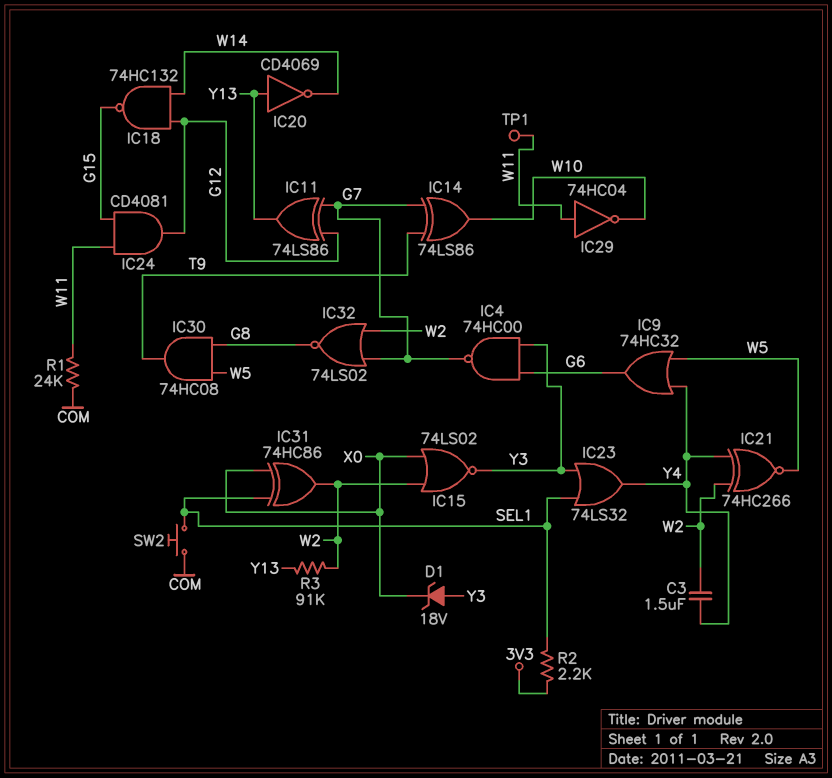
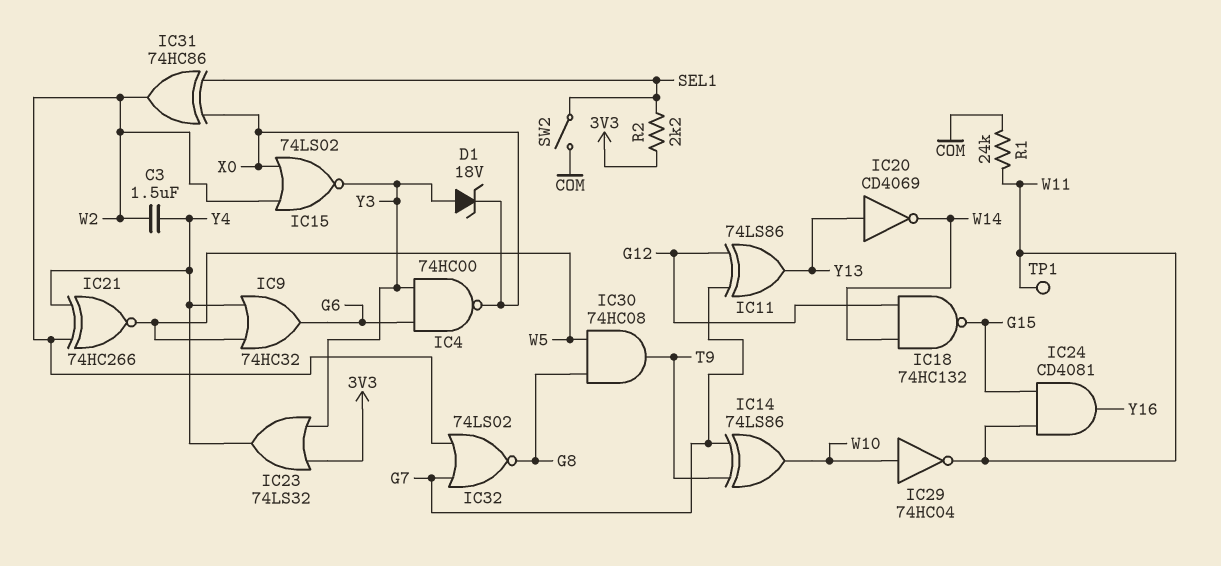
IC4: NAND 74HC00 (in G6, in Y3, out G7) -> NAND 74HC00 (in G6, in Y3, out X0)
IC23: OR 74LS32 (in SEL1, in Y3, out Y4) -> OR 74LS32 (in 3V3, in Y3, out Y4)
IC24: AND CD4081 (in G15, in W11, out G12) -> AND CD4081 (in G15, in W11, out Y16)
IC29: NOT 74HC04 (in W11, out W10) -> NOT 74HC04 (in W10, out W11)
R3: 91k (W2, Y13) -> none
SW2: button (COM, SEL1) -> switch (COM, SEL1)

